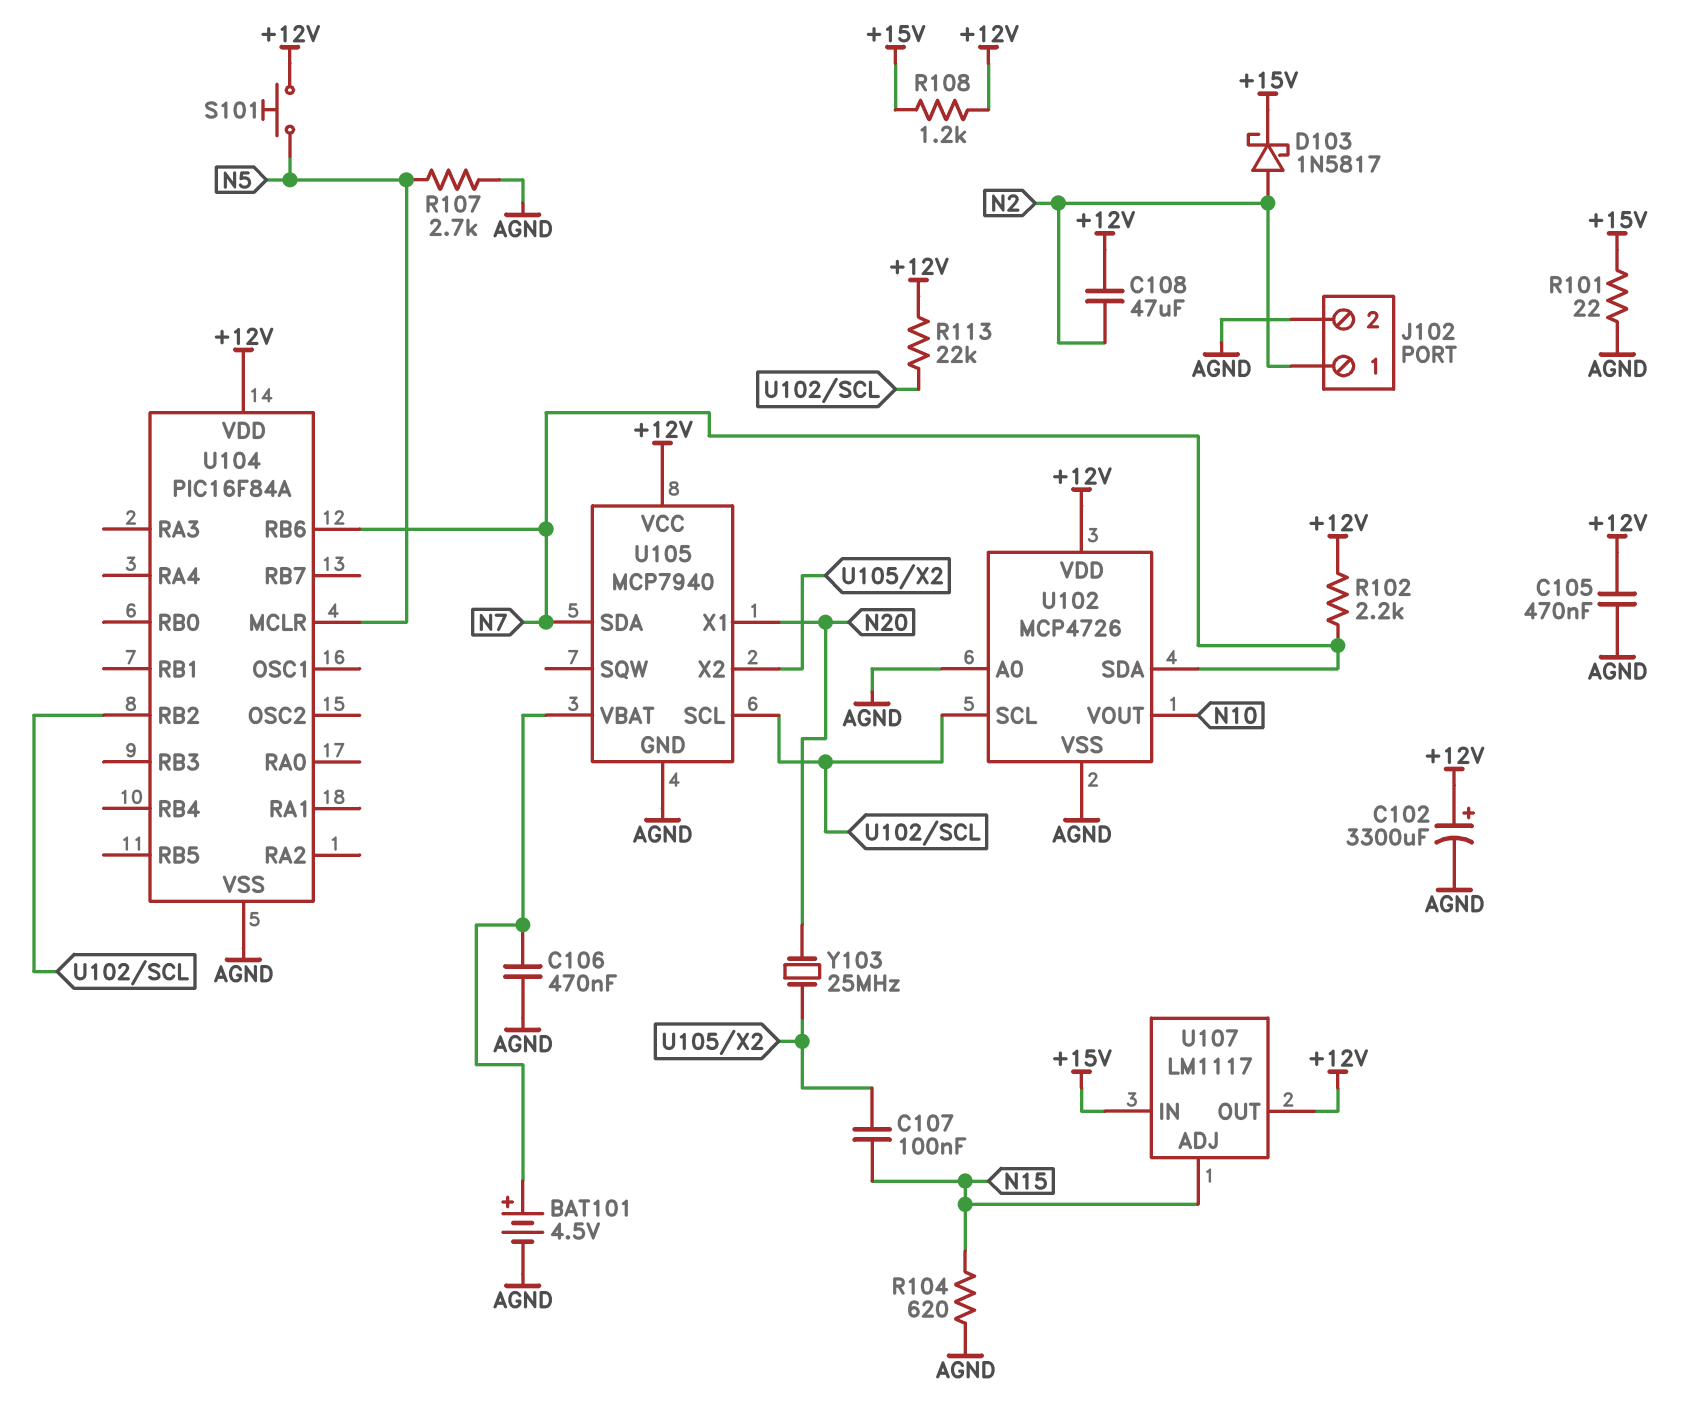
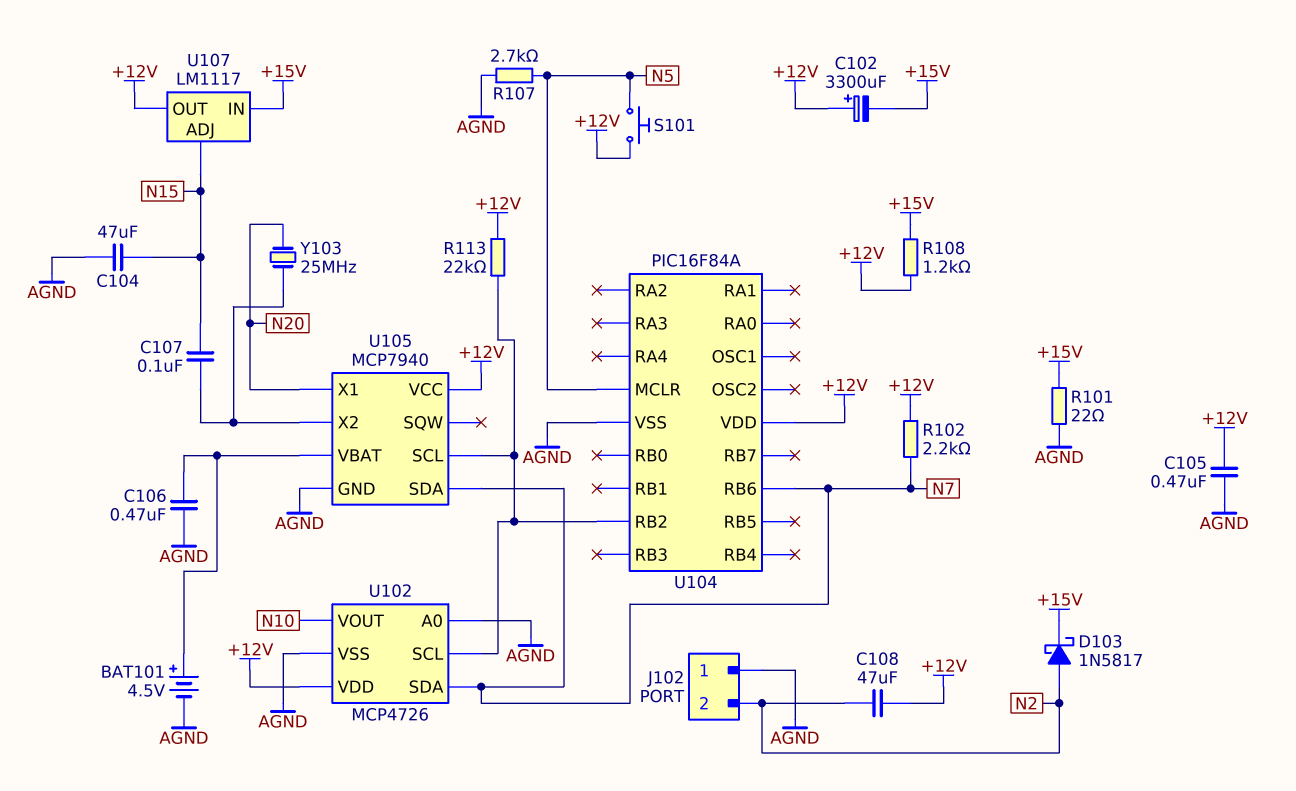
C102: 3300uF (plus +12V, minus AGND) -> 3300uF (plus +12V, minus +15V)
C104: none -> 47uF (AGND, N15)
J102 pin 1: N2 -> AGND
J102 pin 2: AGND -> N2
R104: 620 (AGND, N15) -> none

